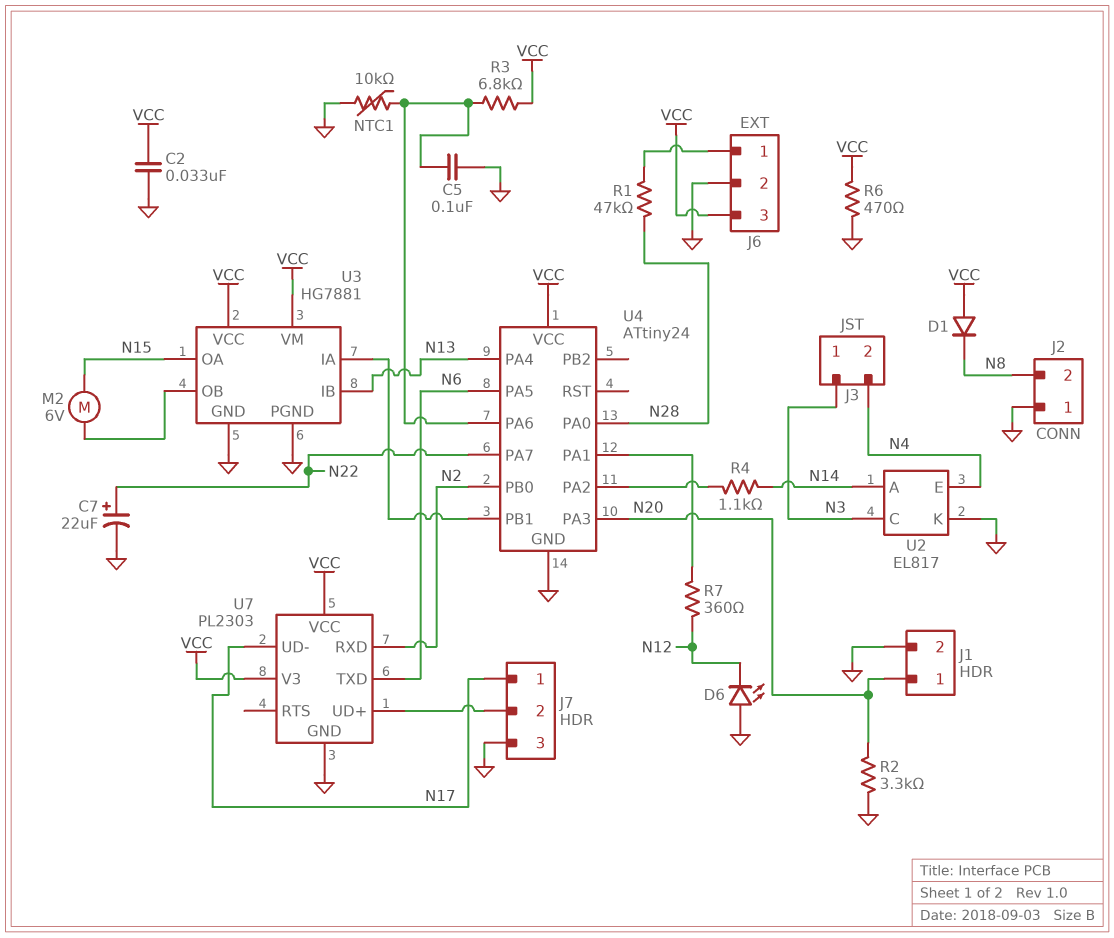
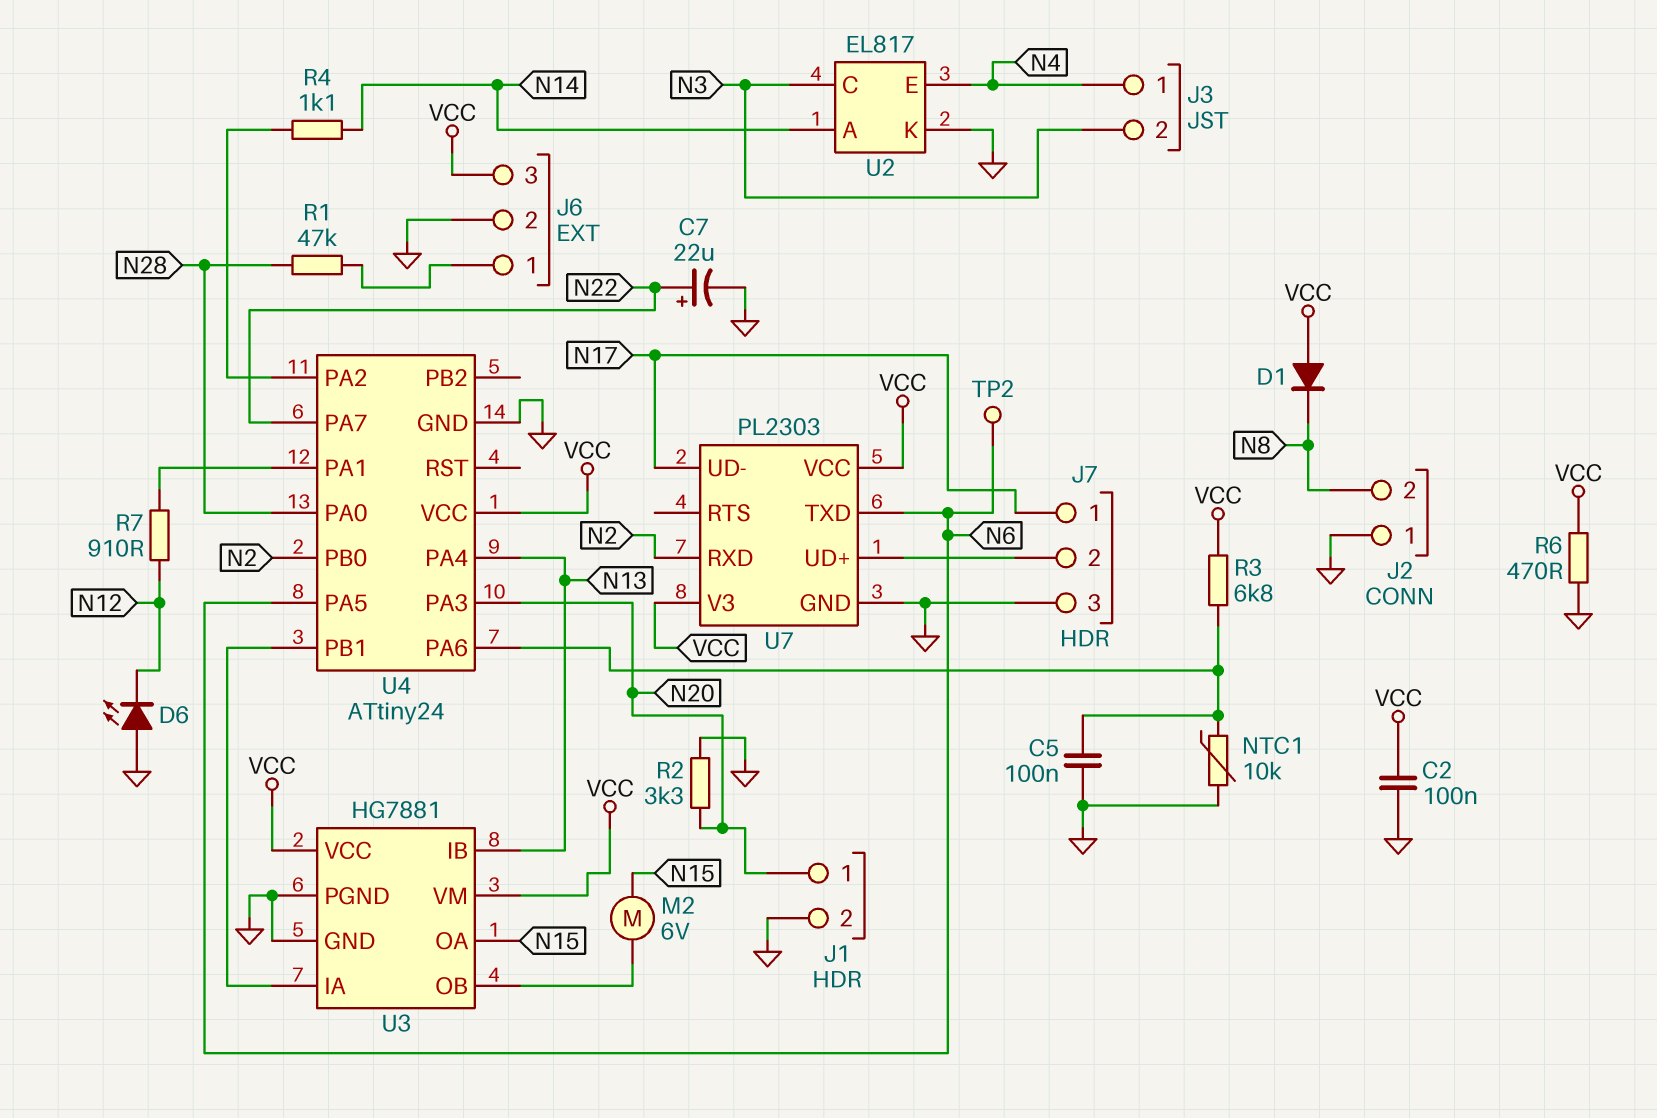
C2: 33nF (GND, VCC) -> 100nF (GND, VCC)
J3 pin 1: N3 -> N4
J3 pin 2: N4 -> N3
R7: 360 (N12, U4/PA1) -> 910 (N12, U4/PA1)
TP2: none -> test point (N6)

